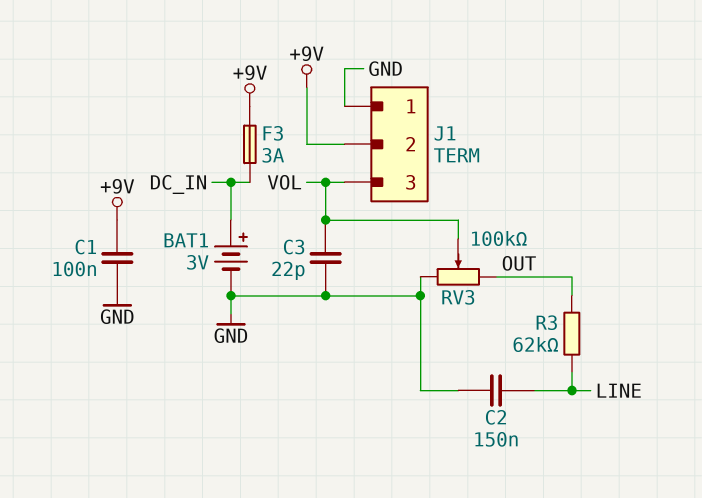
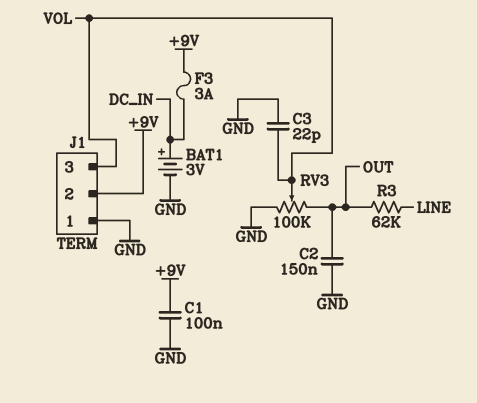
C2: 150nF (GND, LINE) -> 150nF (GND, OUT)

